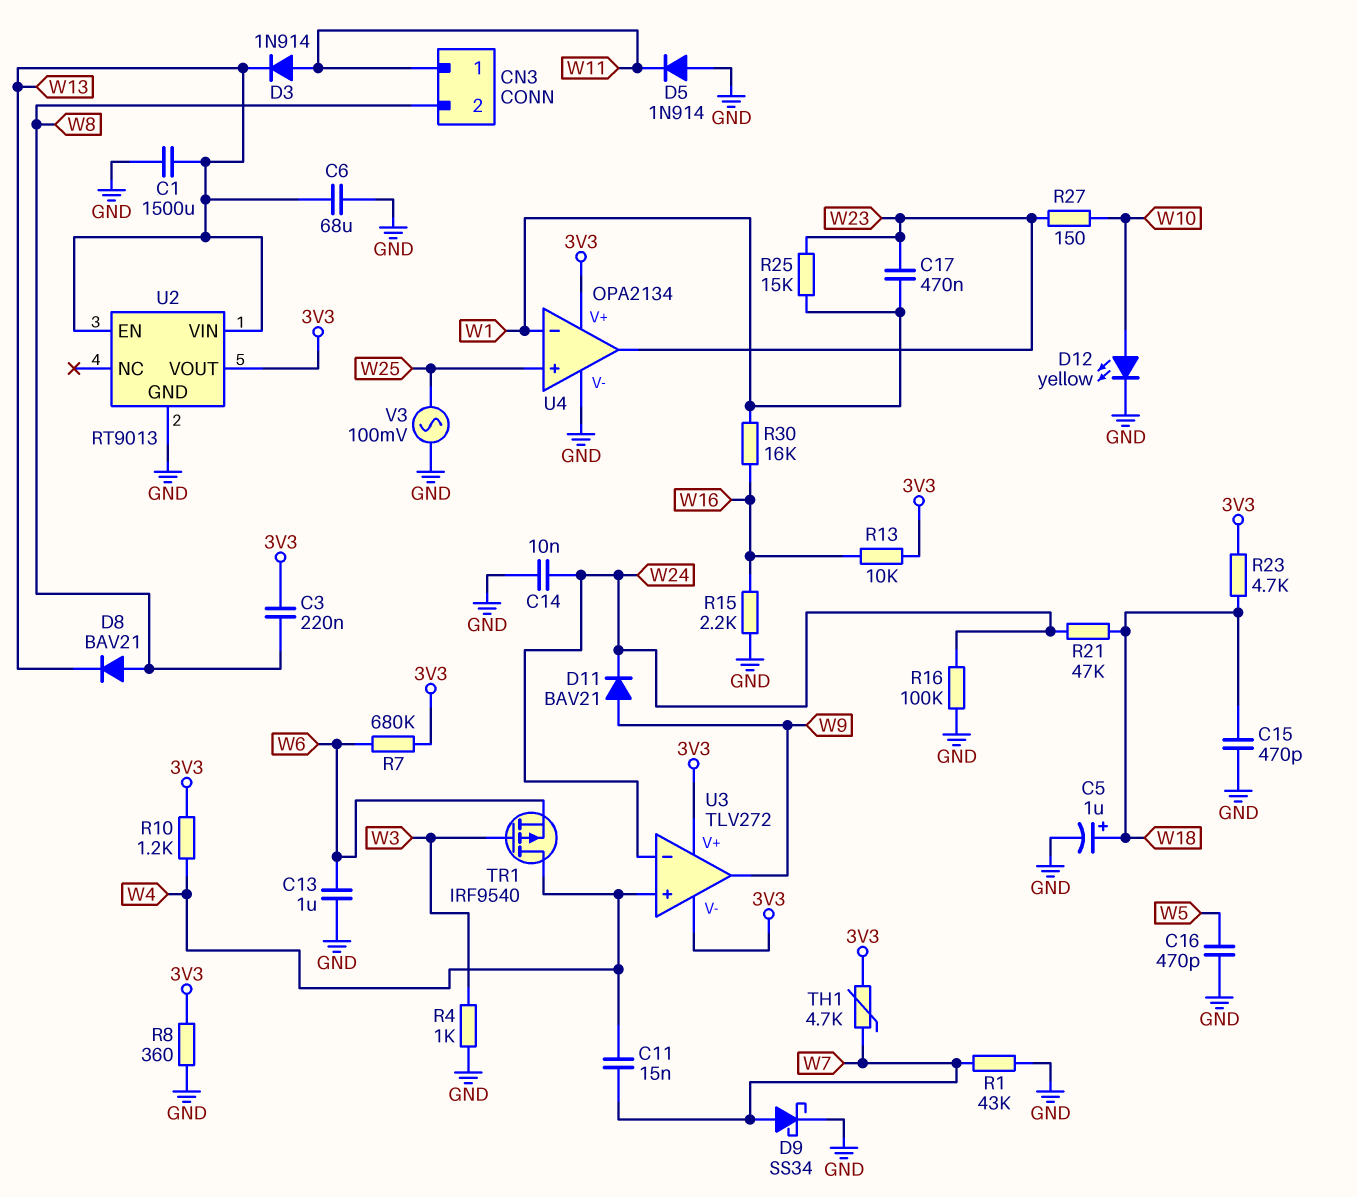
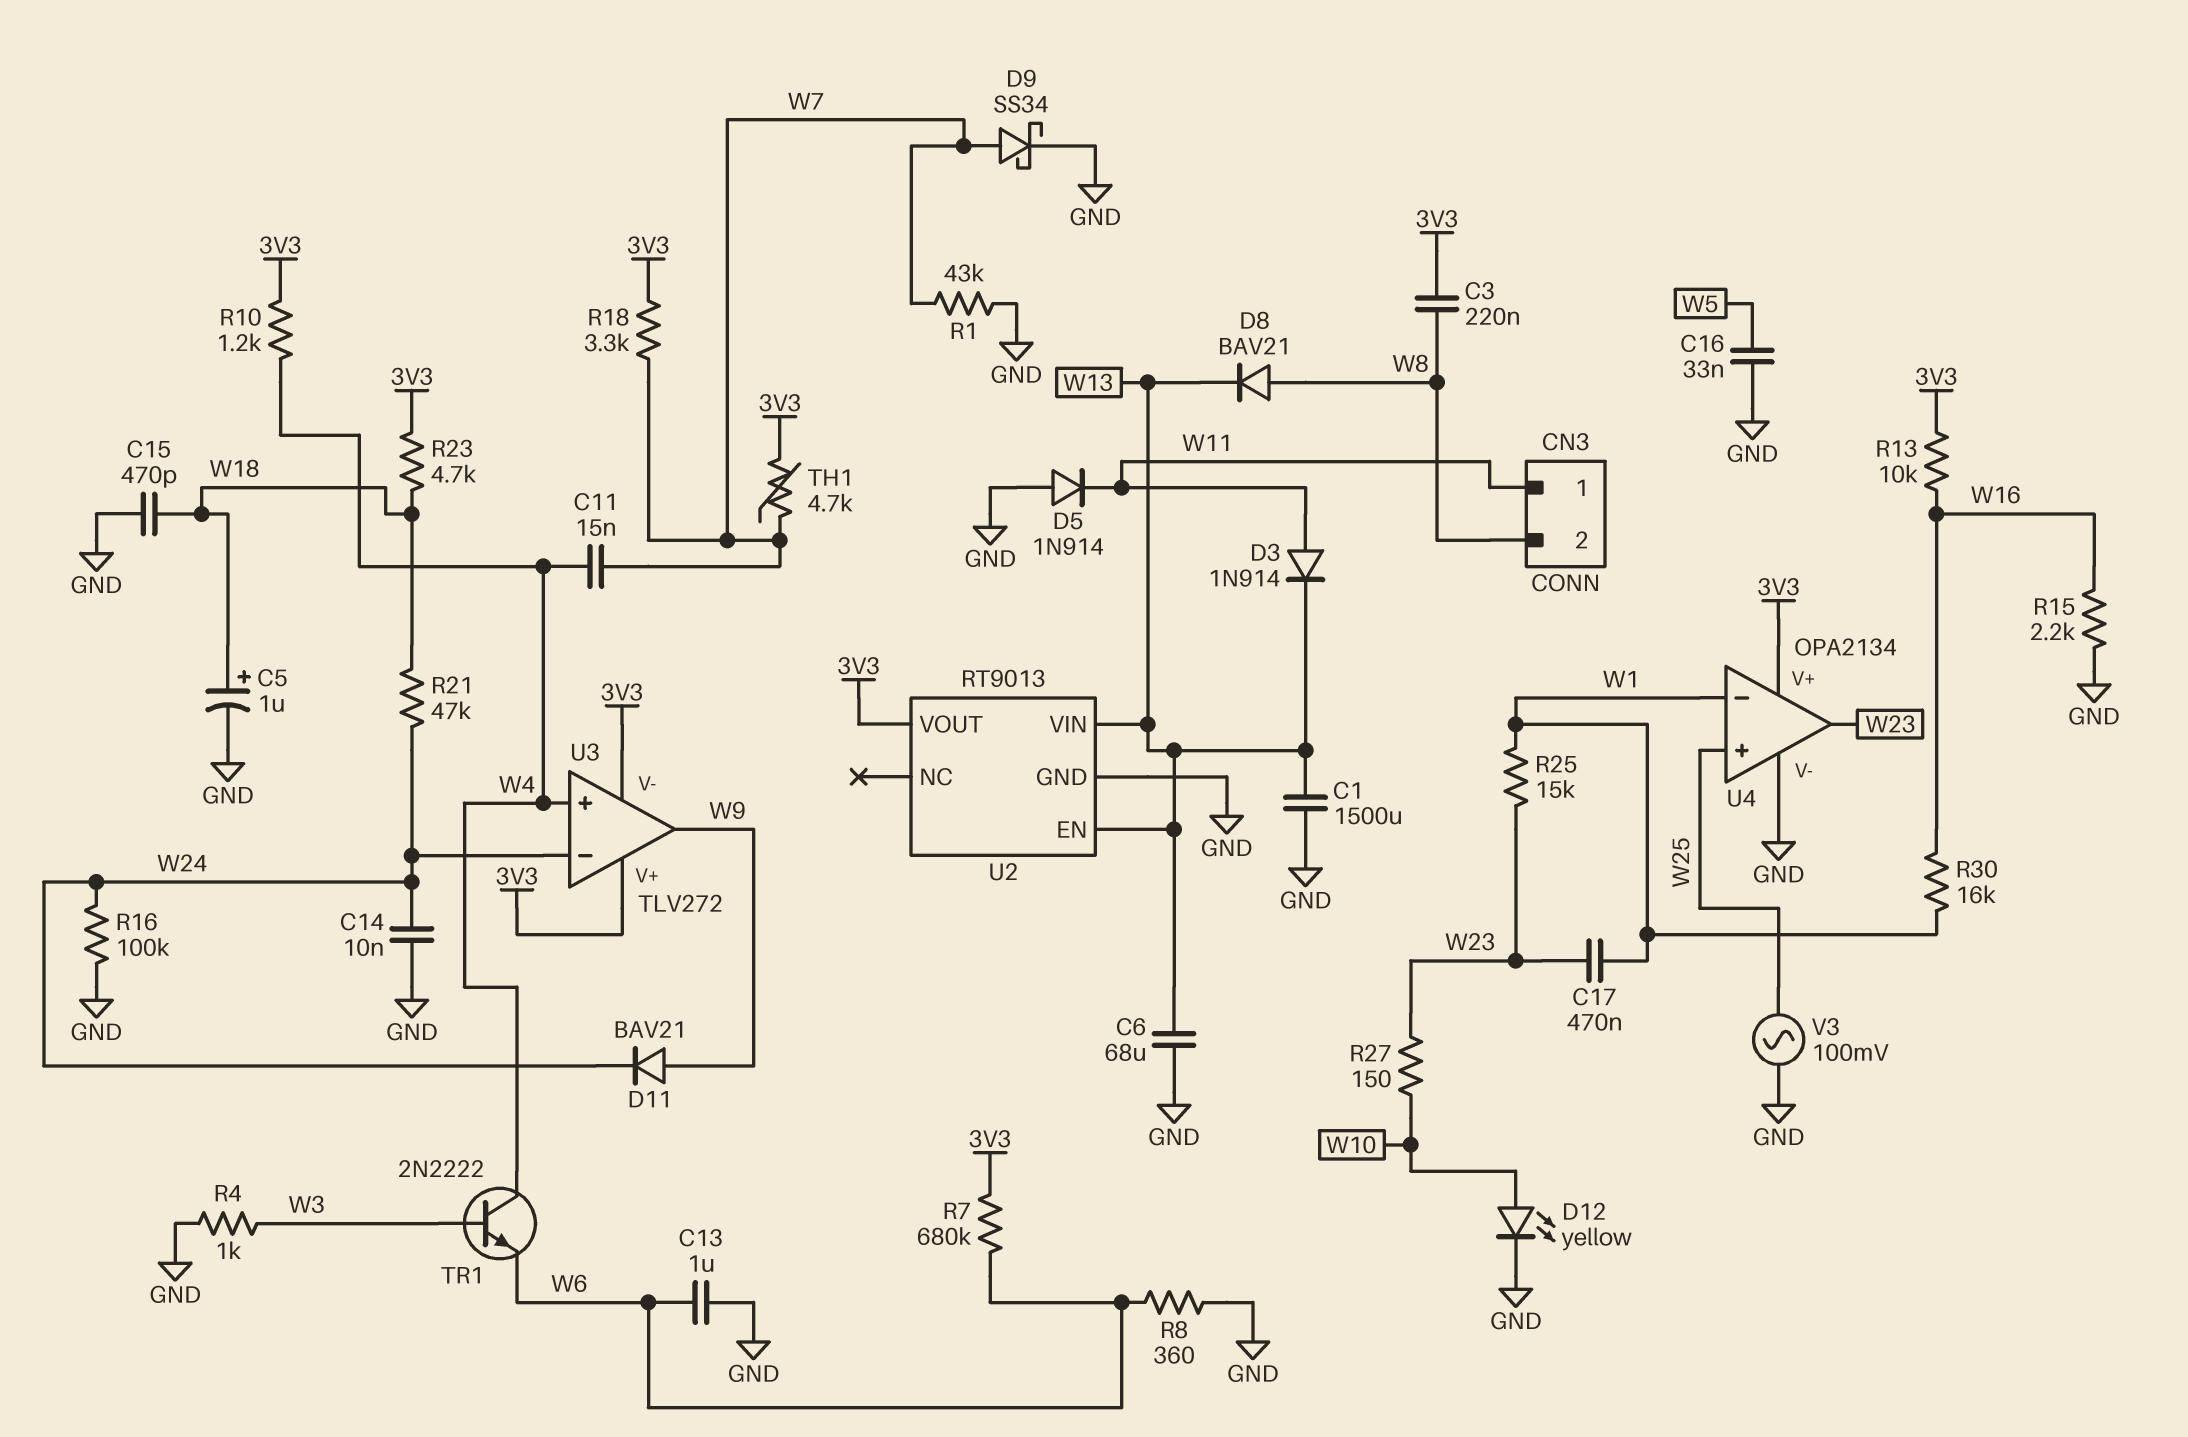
C16: 470pF (GND, W5) -> 33nF (GND, W5)
R8: 360 (3V3, GND) -> 360 (GND, W6)
R18: none -> 3.3k (3V3, W7)
TR1: PMOS IRF9540 (G W3, D W4, S W6) -> NPN 2N2222 (B W3, C W4, E W6)

